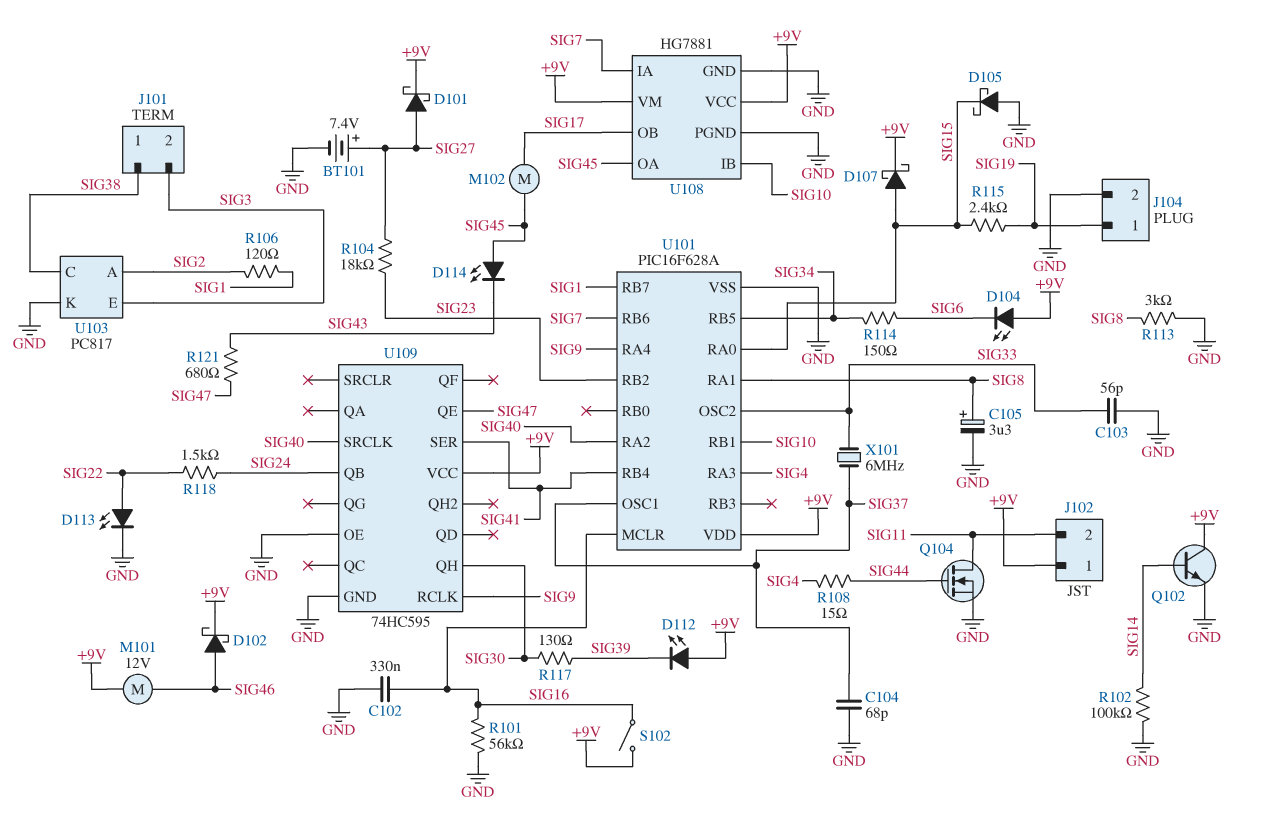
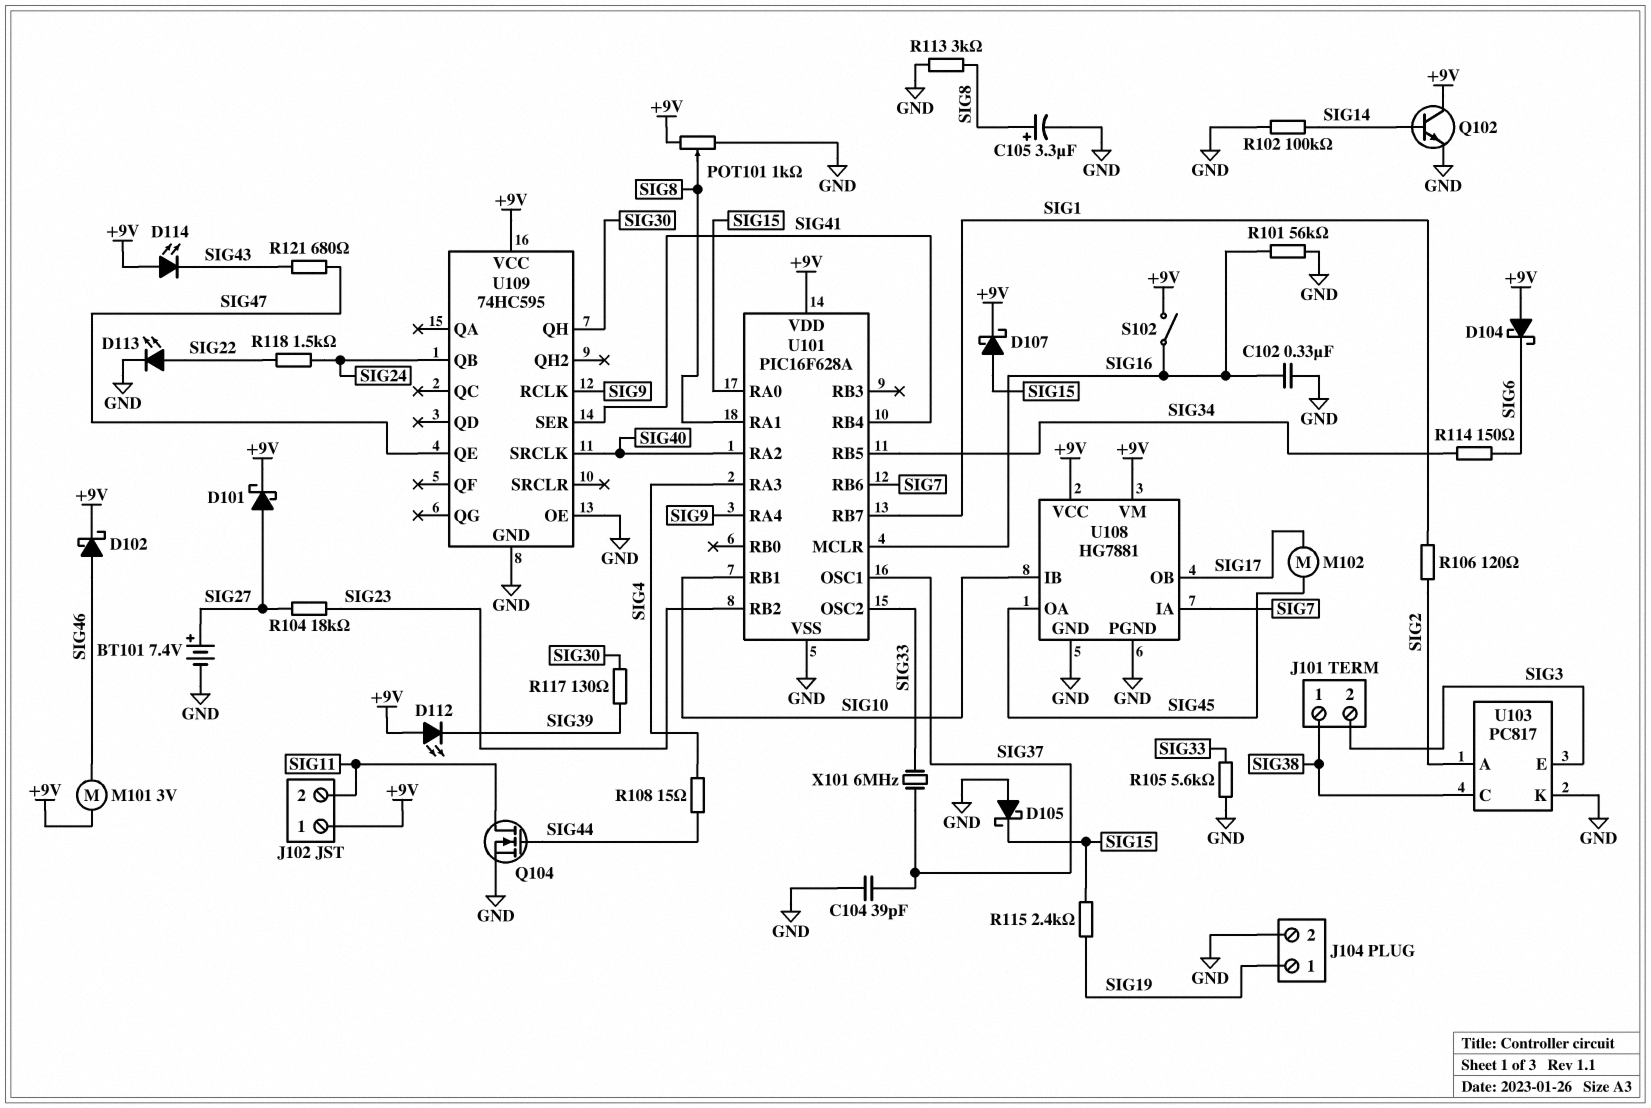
C103: 56pF (GND, SIG33) -> none
C104: 68pF (GND, SIG37) -> 39pF (GND, SIG37)
D104: LED (A +9V, K SIG6) -> schottky (A +9V, K SIG6)
D114: LED (A SIG45, K SIG43) -> LED (A +9V, K SIG43)
M101: motor 12V (+9V, SIG46) -> motor 3V (+9V, SIG46)
POT101: none -> 1k (+9V, GND, wiper SIG8)
R105: none -> 5.6k (GND, SIG33)

